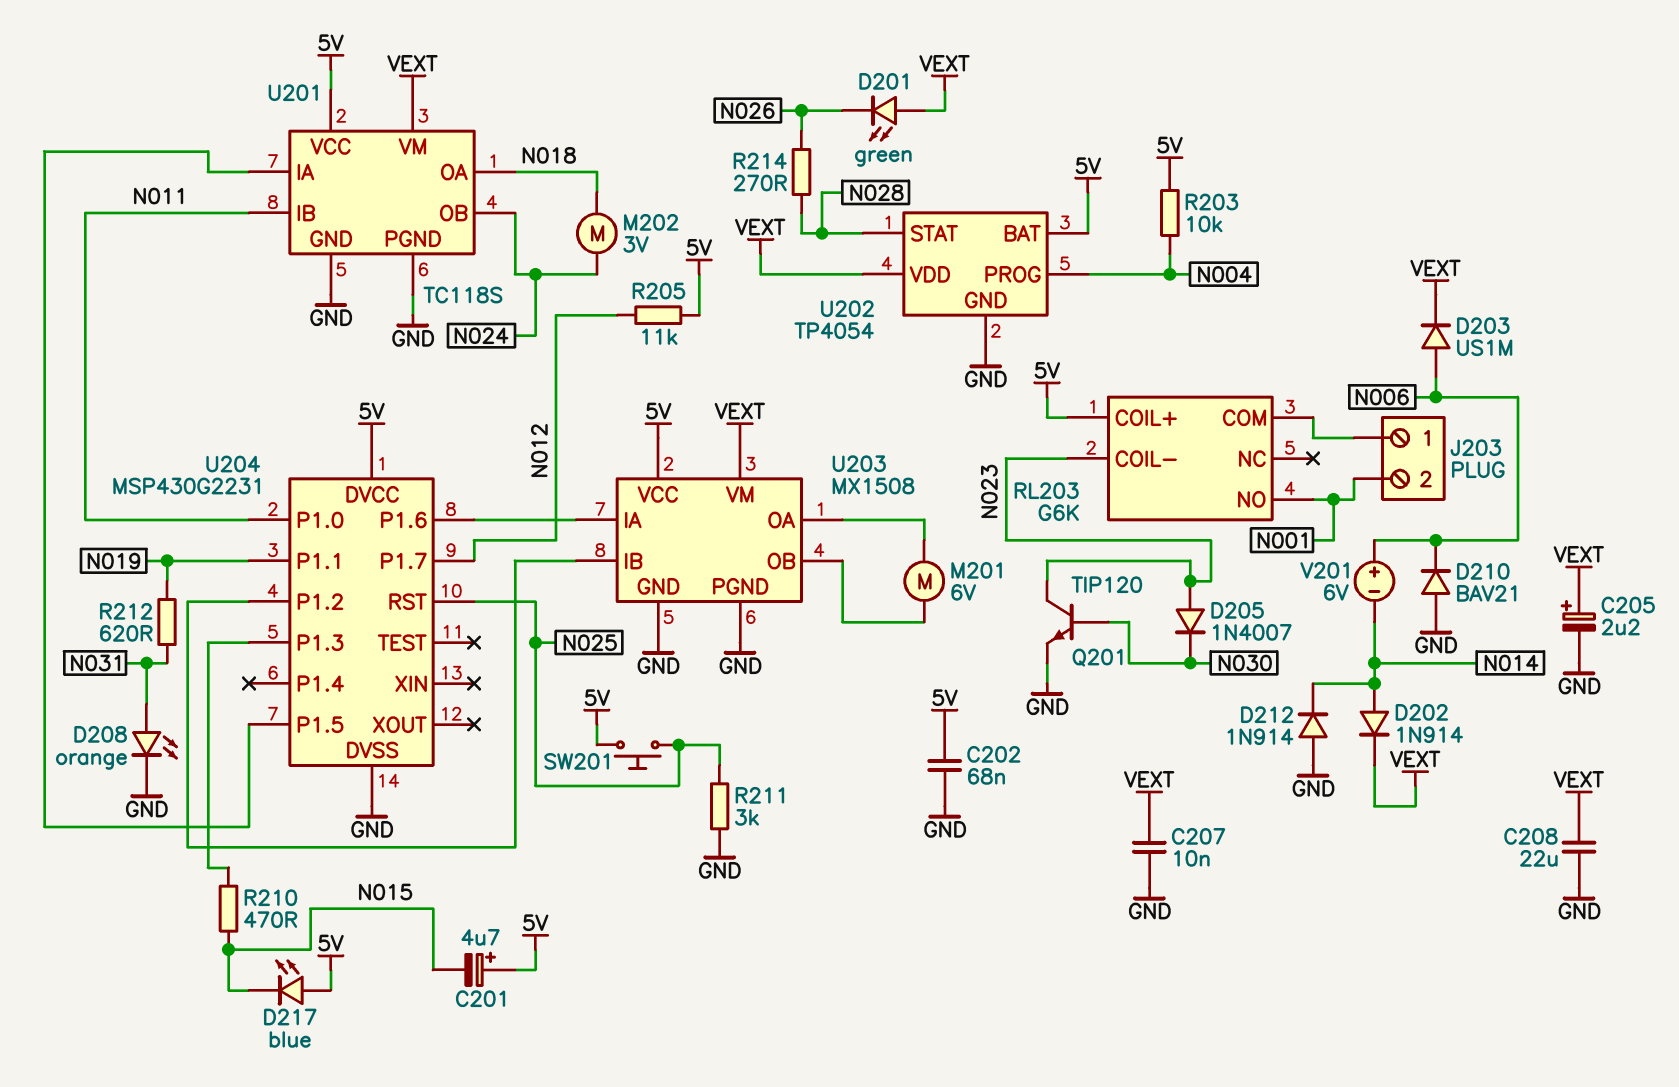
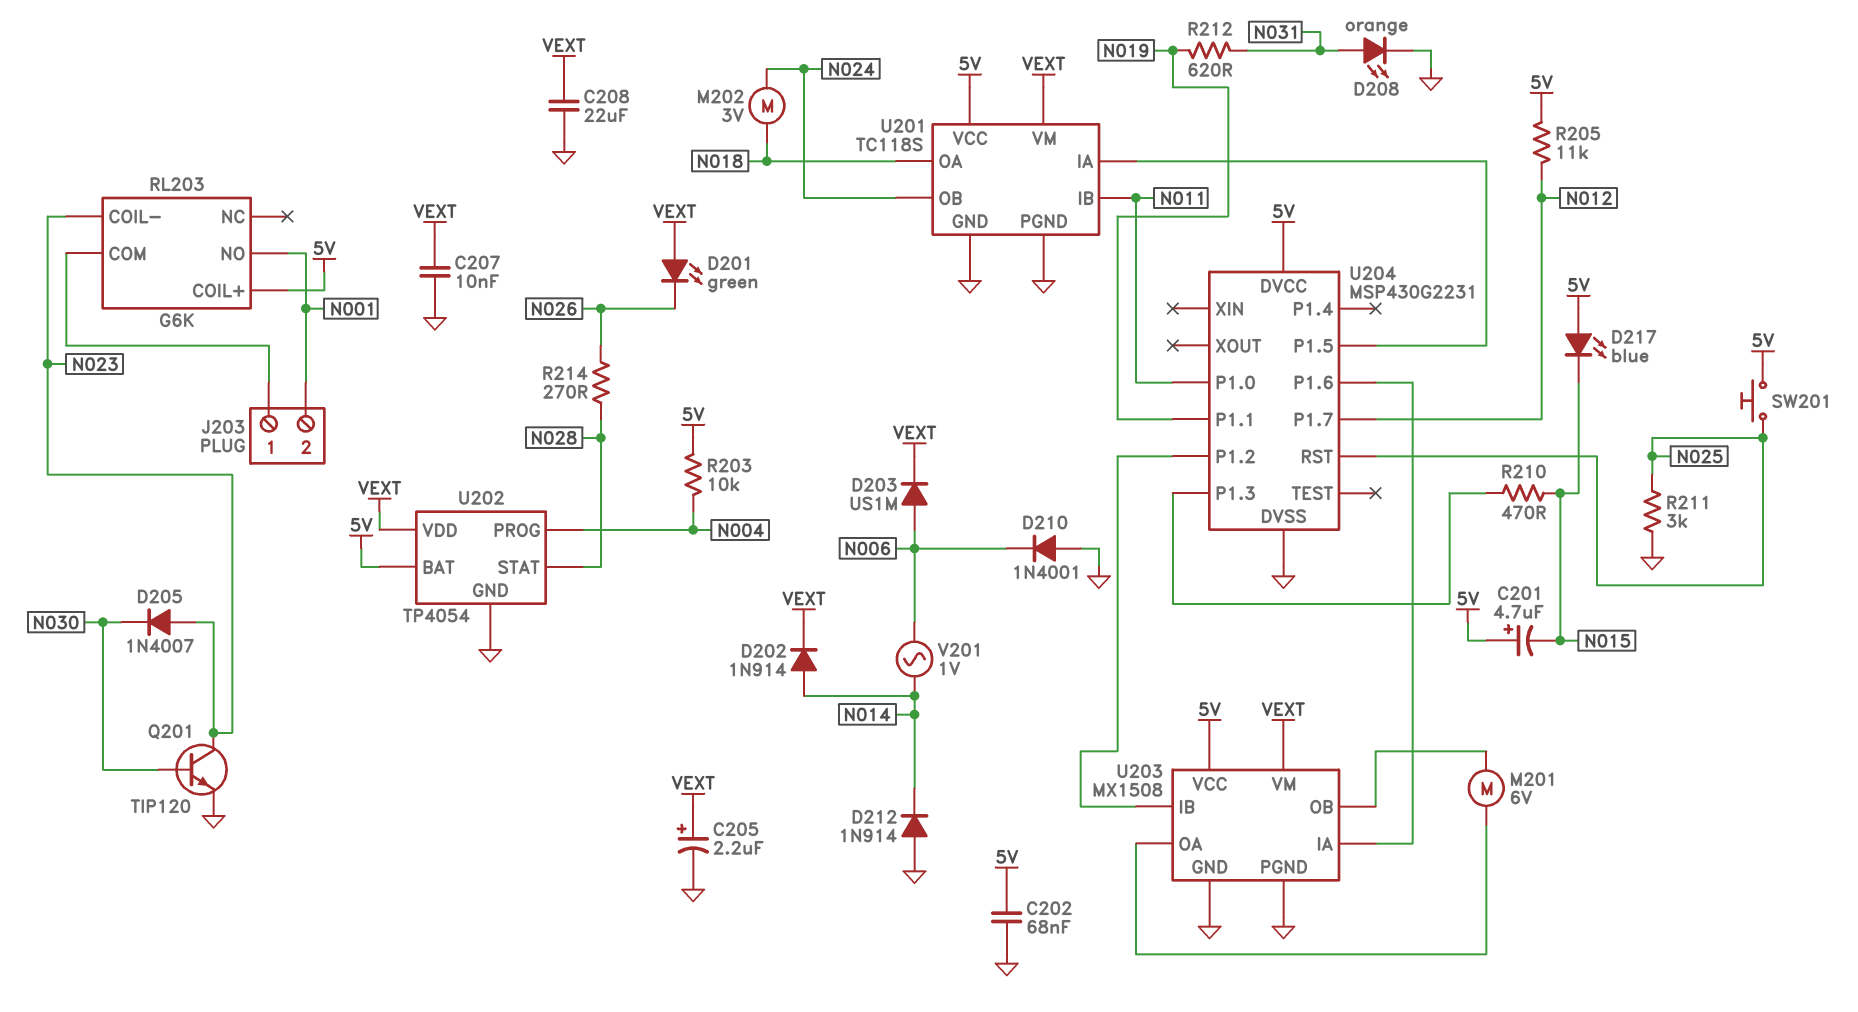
D210: diode BAV21 (A GND, K N006) -> diode 1N4001 (A GND, K N006)
V201: 6V (plus N006, minus N014) -> AC 1V (N006, N014)

